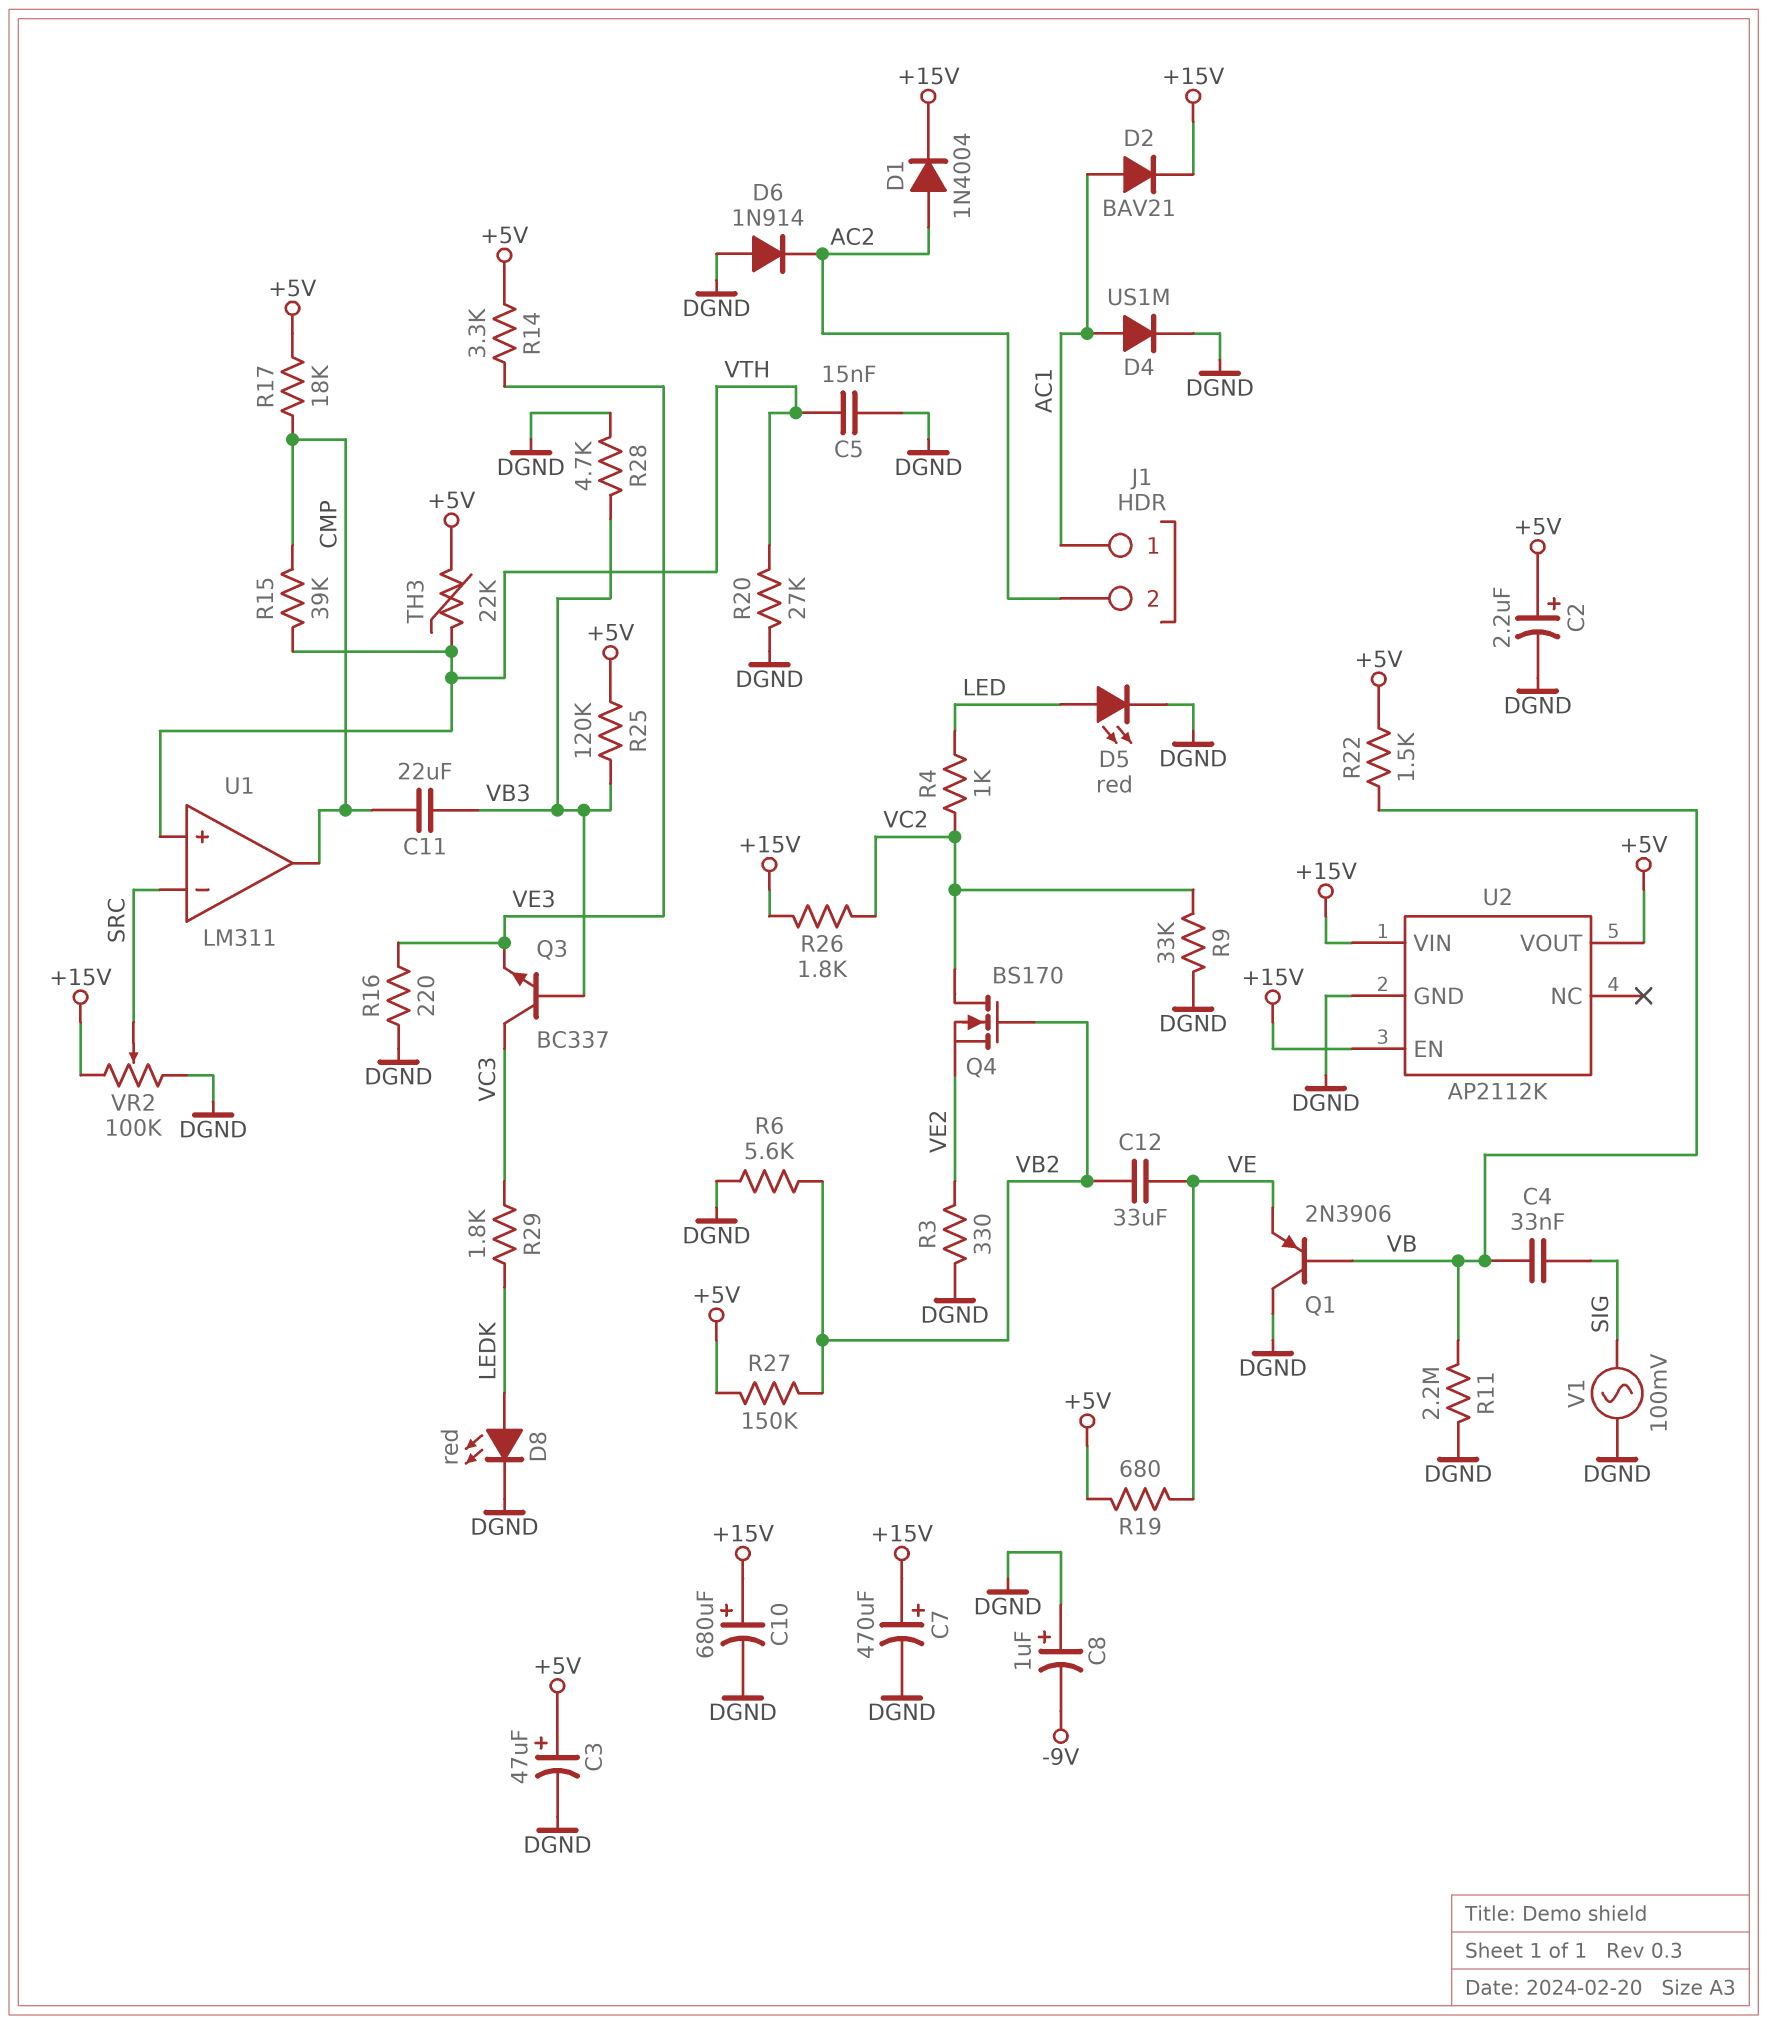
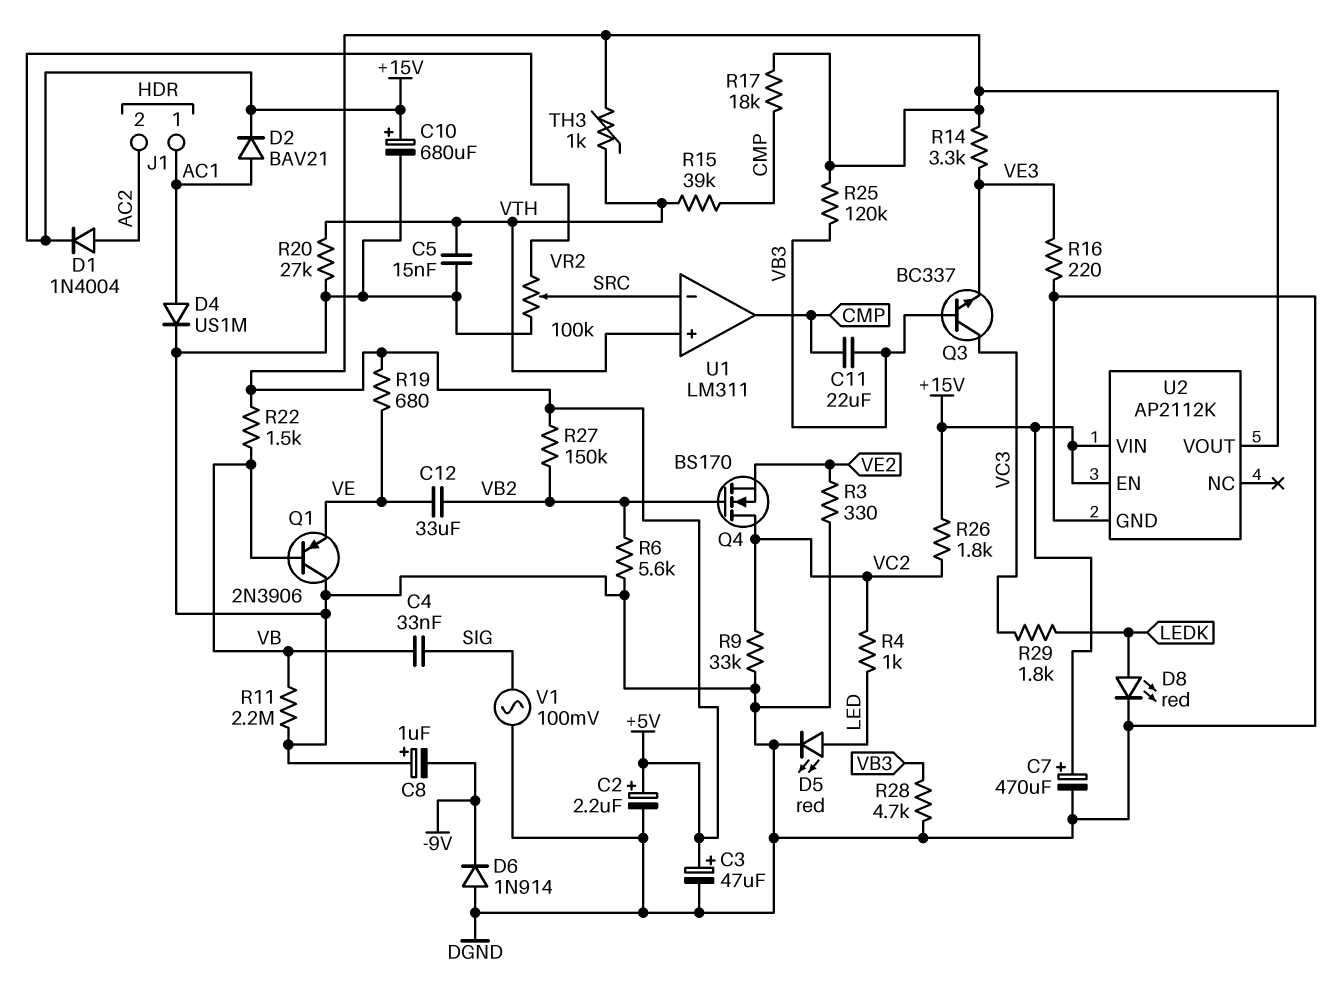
D6: diode 1N914 (A DGND, K AC2) -> diode 1N914 (A DGND, K -9V)
TH3: 22k (+5V, VTH) -> 1k (+5V, VTH)

